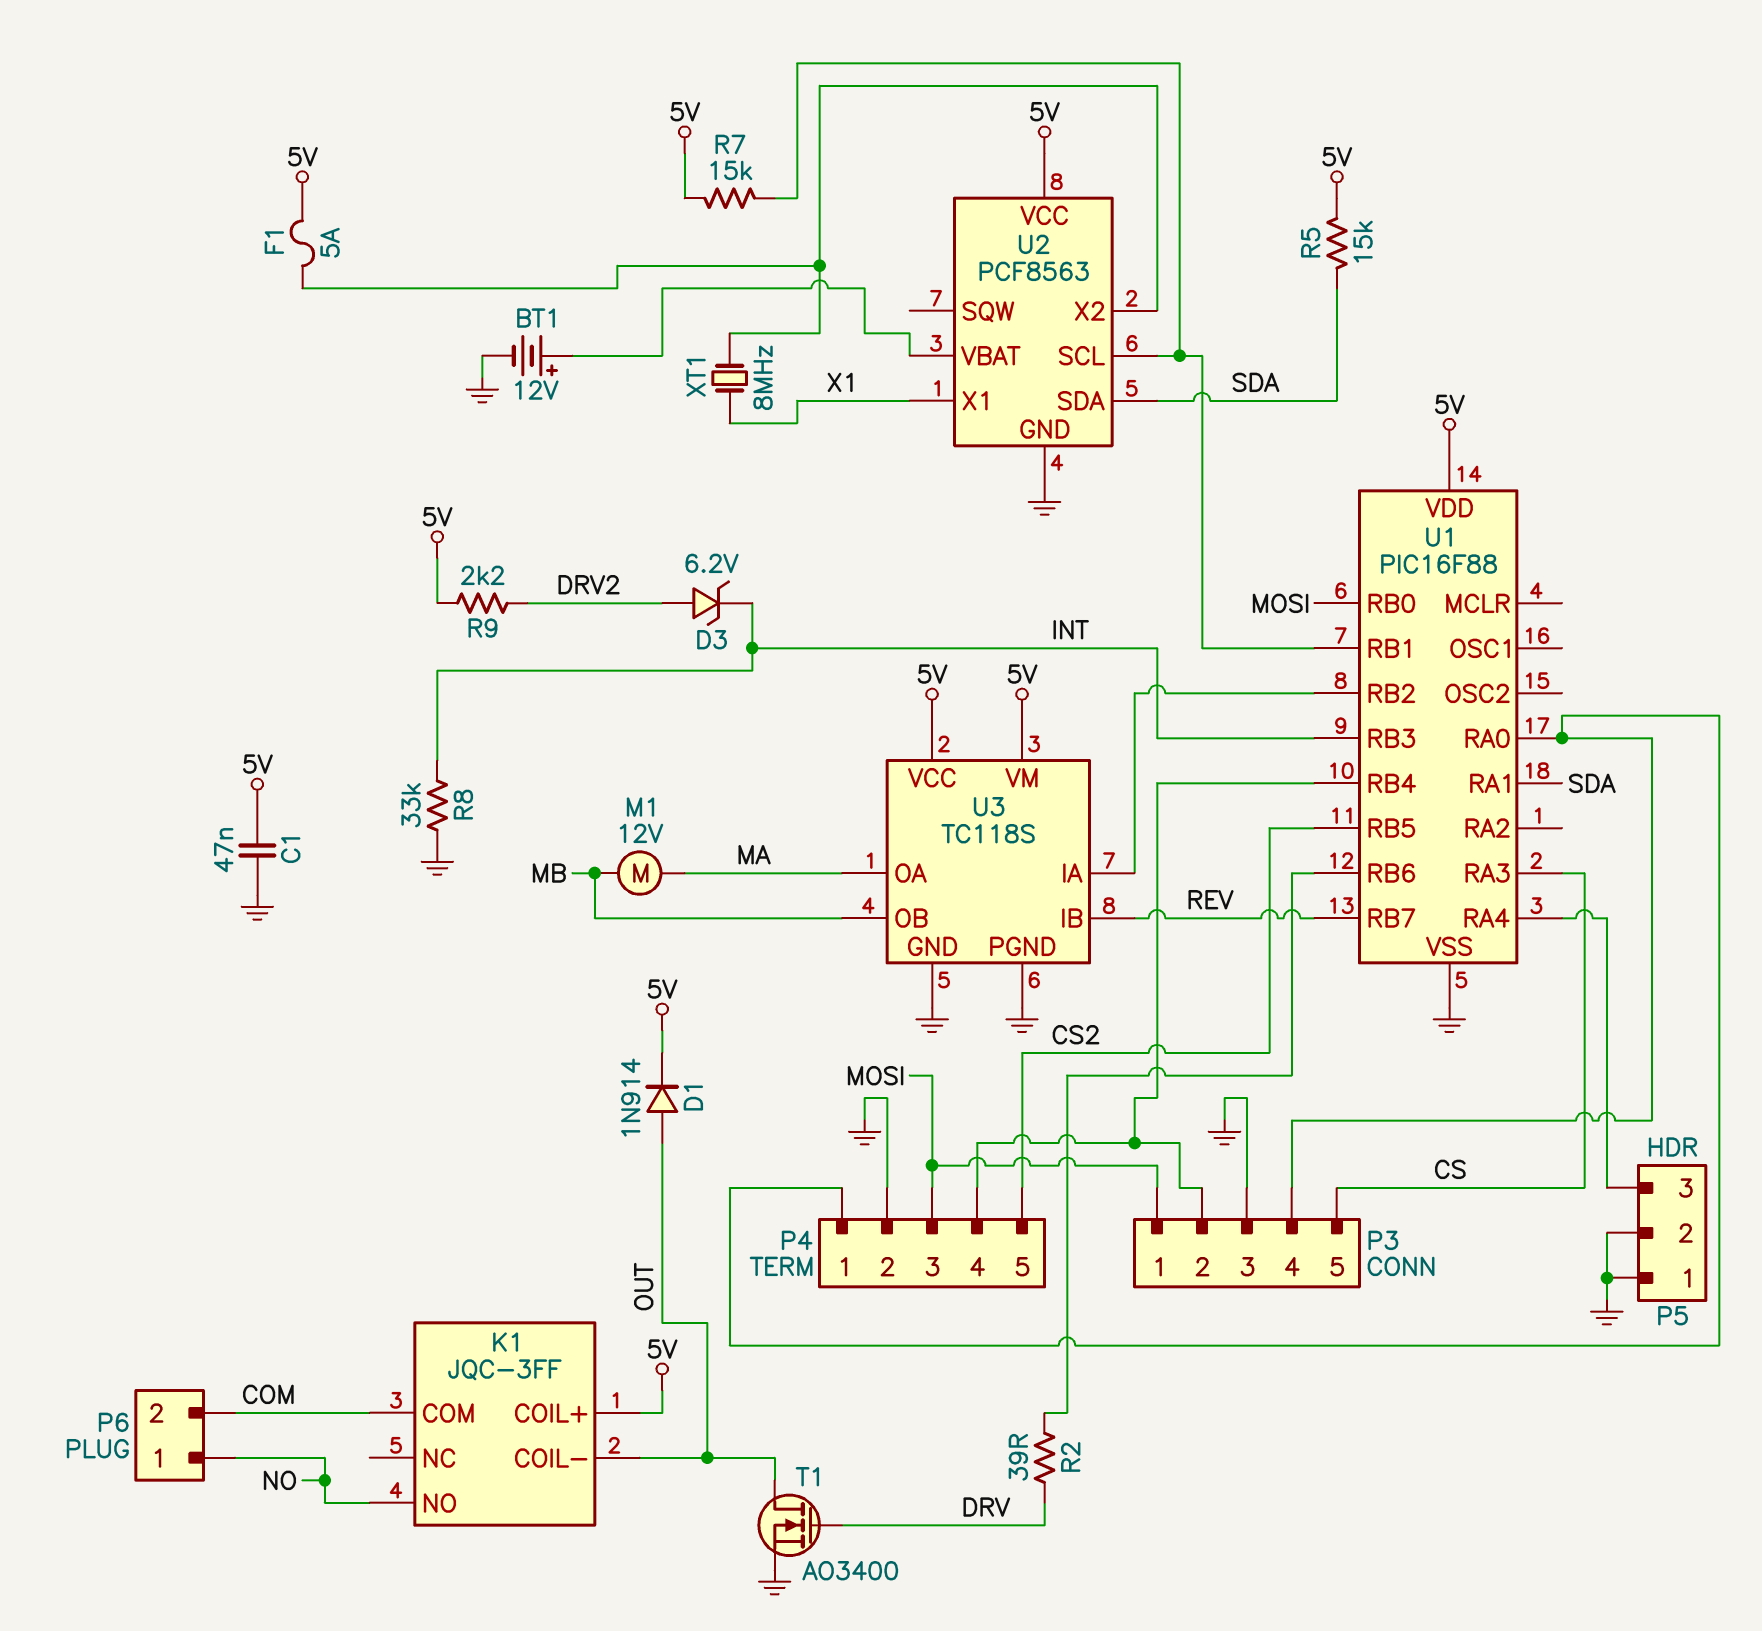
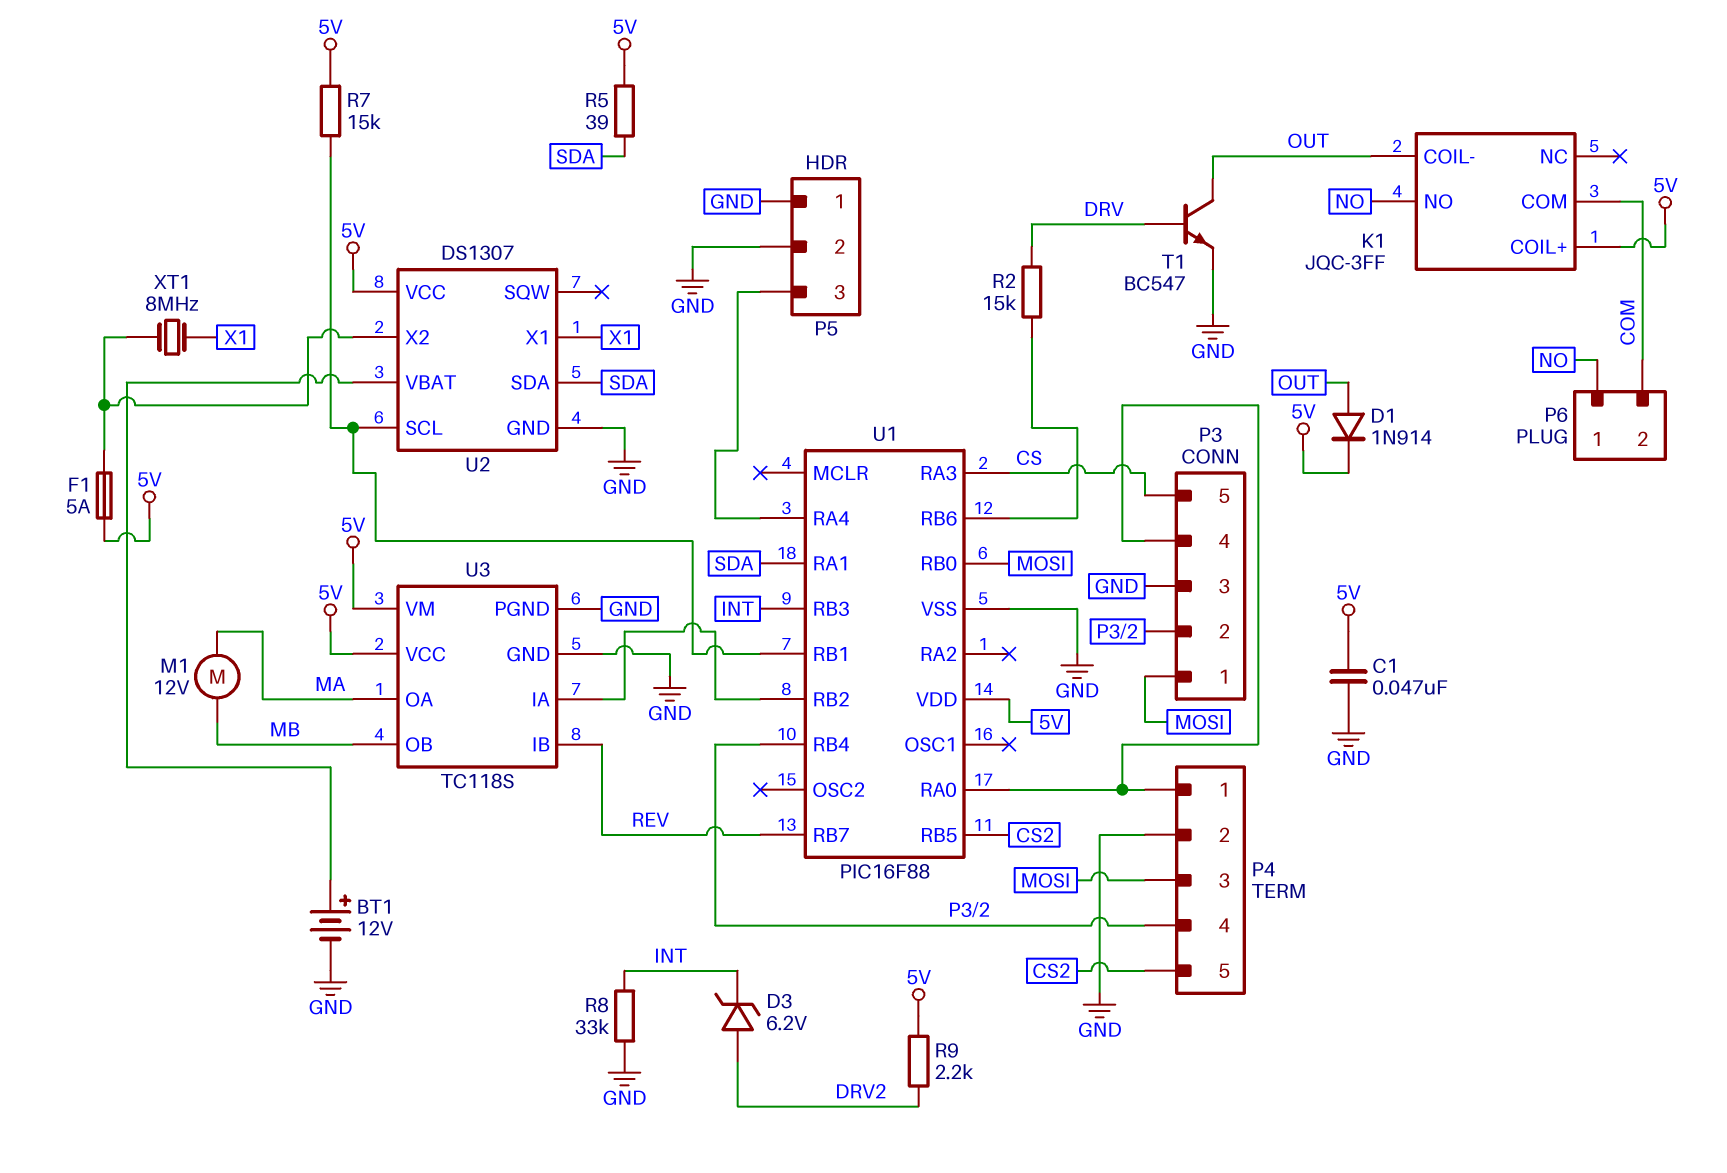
R2: 39 (DRV, U1/RB6) -> 15k (DRV, U1/RB6)
R5: 15k (5V, SDA) -> 39 (5V, SDA)
T1: NMOS AO3400 (G DRV, D OUT, S GND) -> NPN BC547 (B DRV, C OUT, E GND)
U2: PCF8563 -> DS1307

